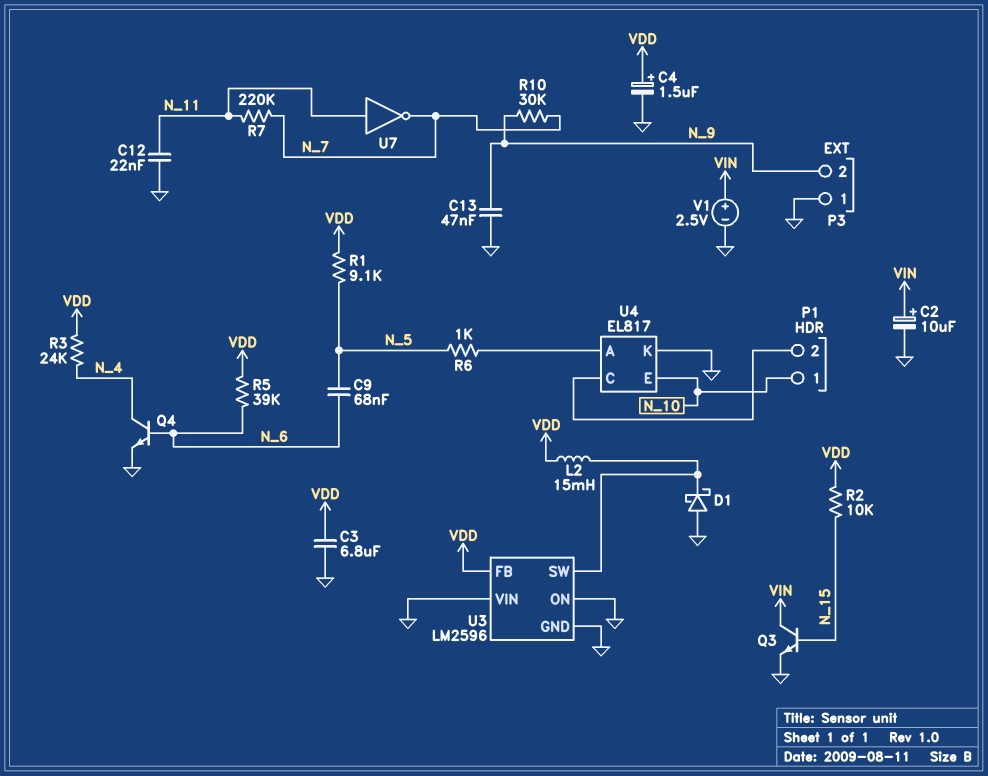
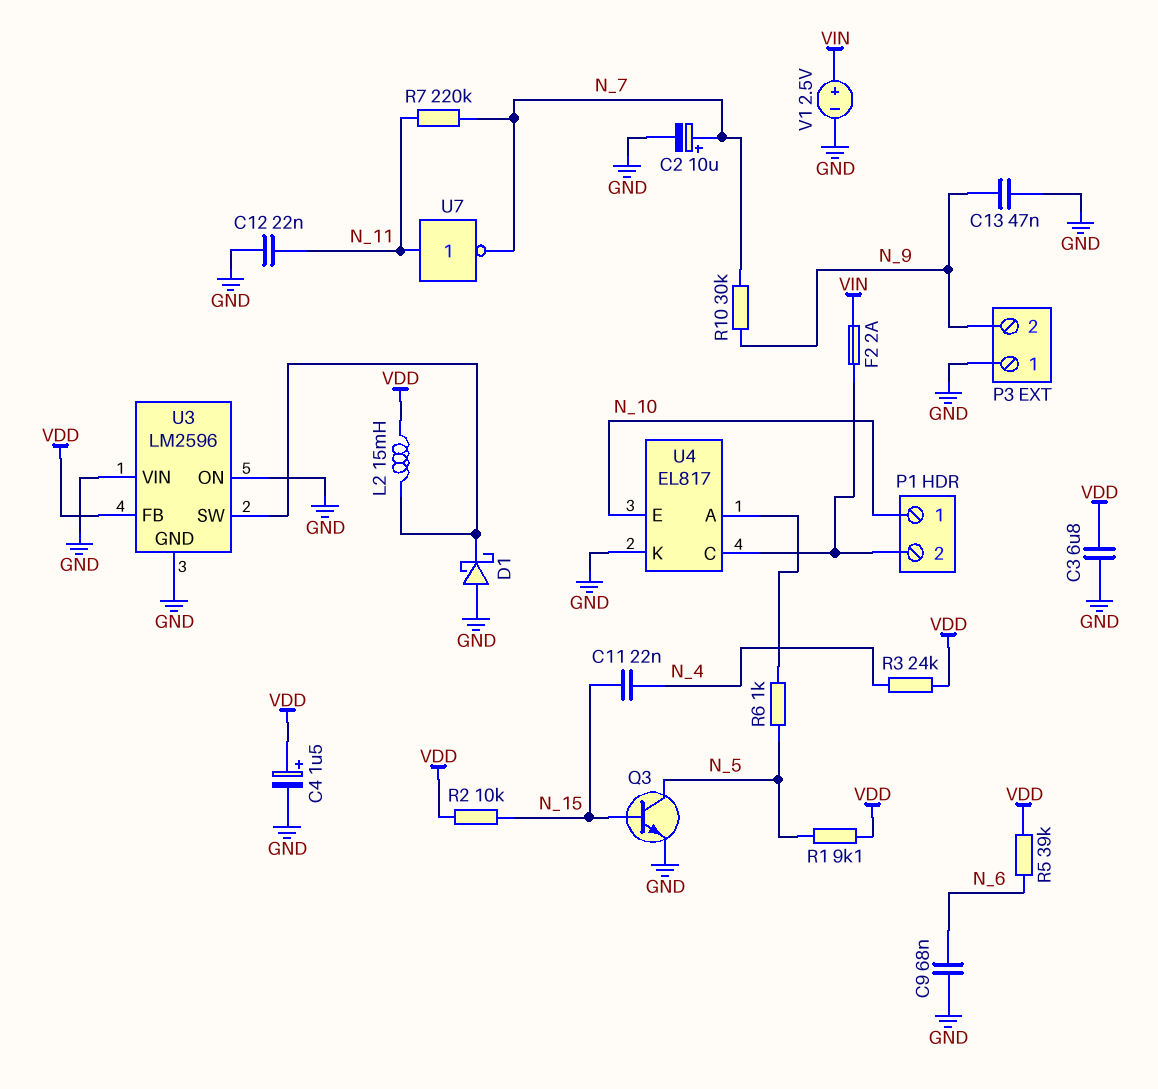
C2: 10uF (plus VIN, minus GND) -> 10uF (plus N_7, minus GND)
C9: 68nF (N_5, N_6) -> 68nF (GND, N_6)
C11: none -> 22nF (N_4, N_15)
F2: none -> 2A (P1/2, VIN)
Q3: NPN (B N_15, C VIN, E GND) -> NPN (B N_15, C N_5, E GND)
Q4: NPN (B N_6, C N_4, E GND) -> none

